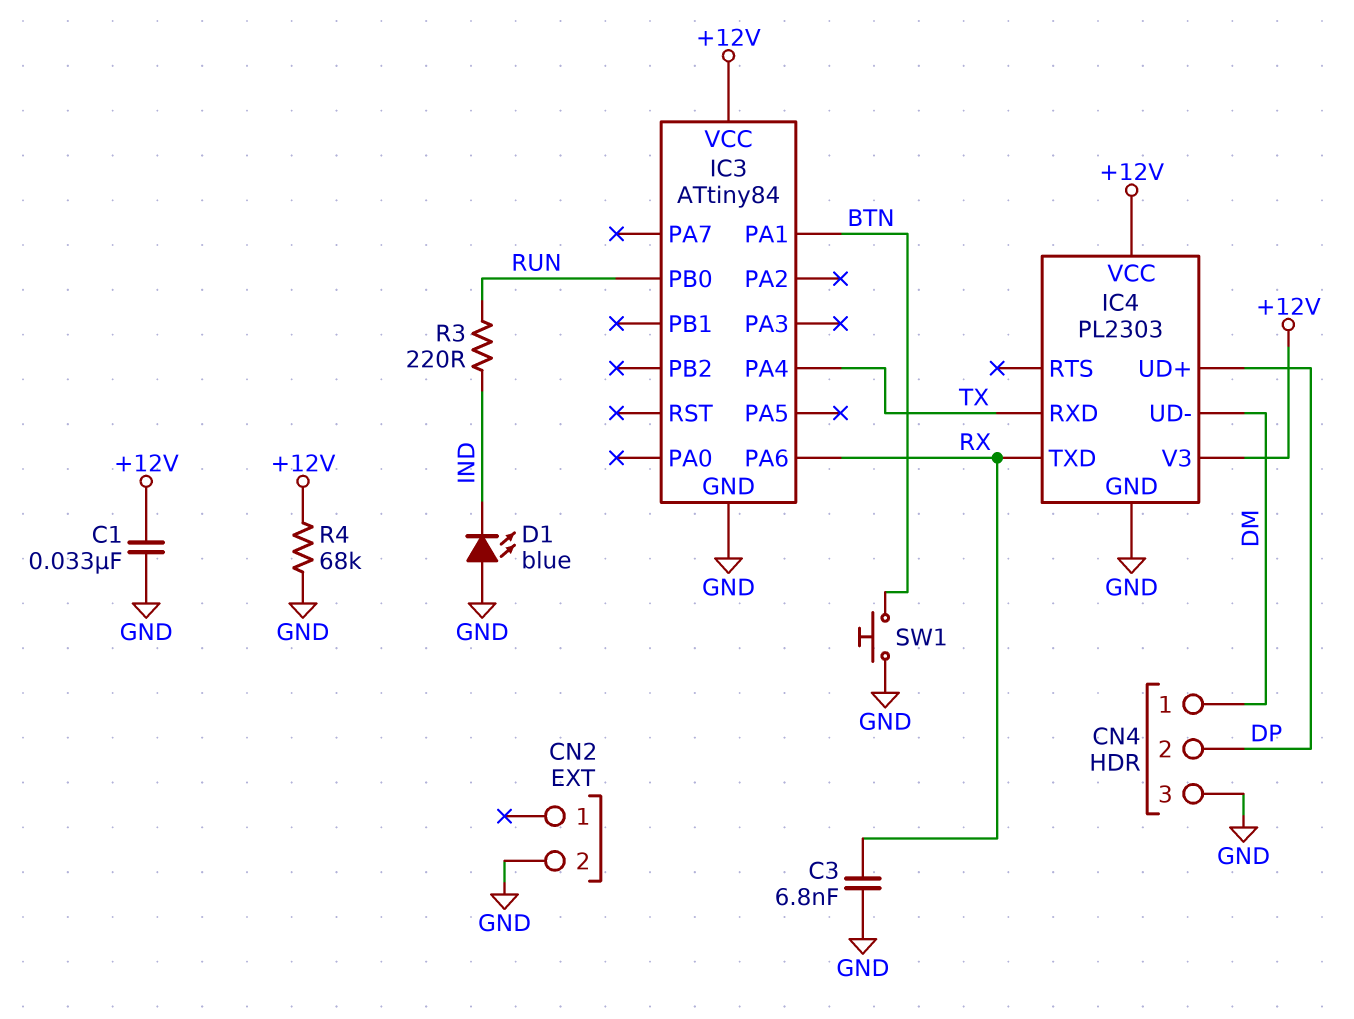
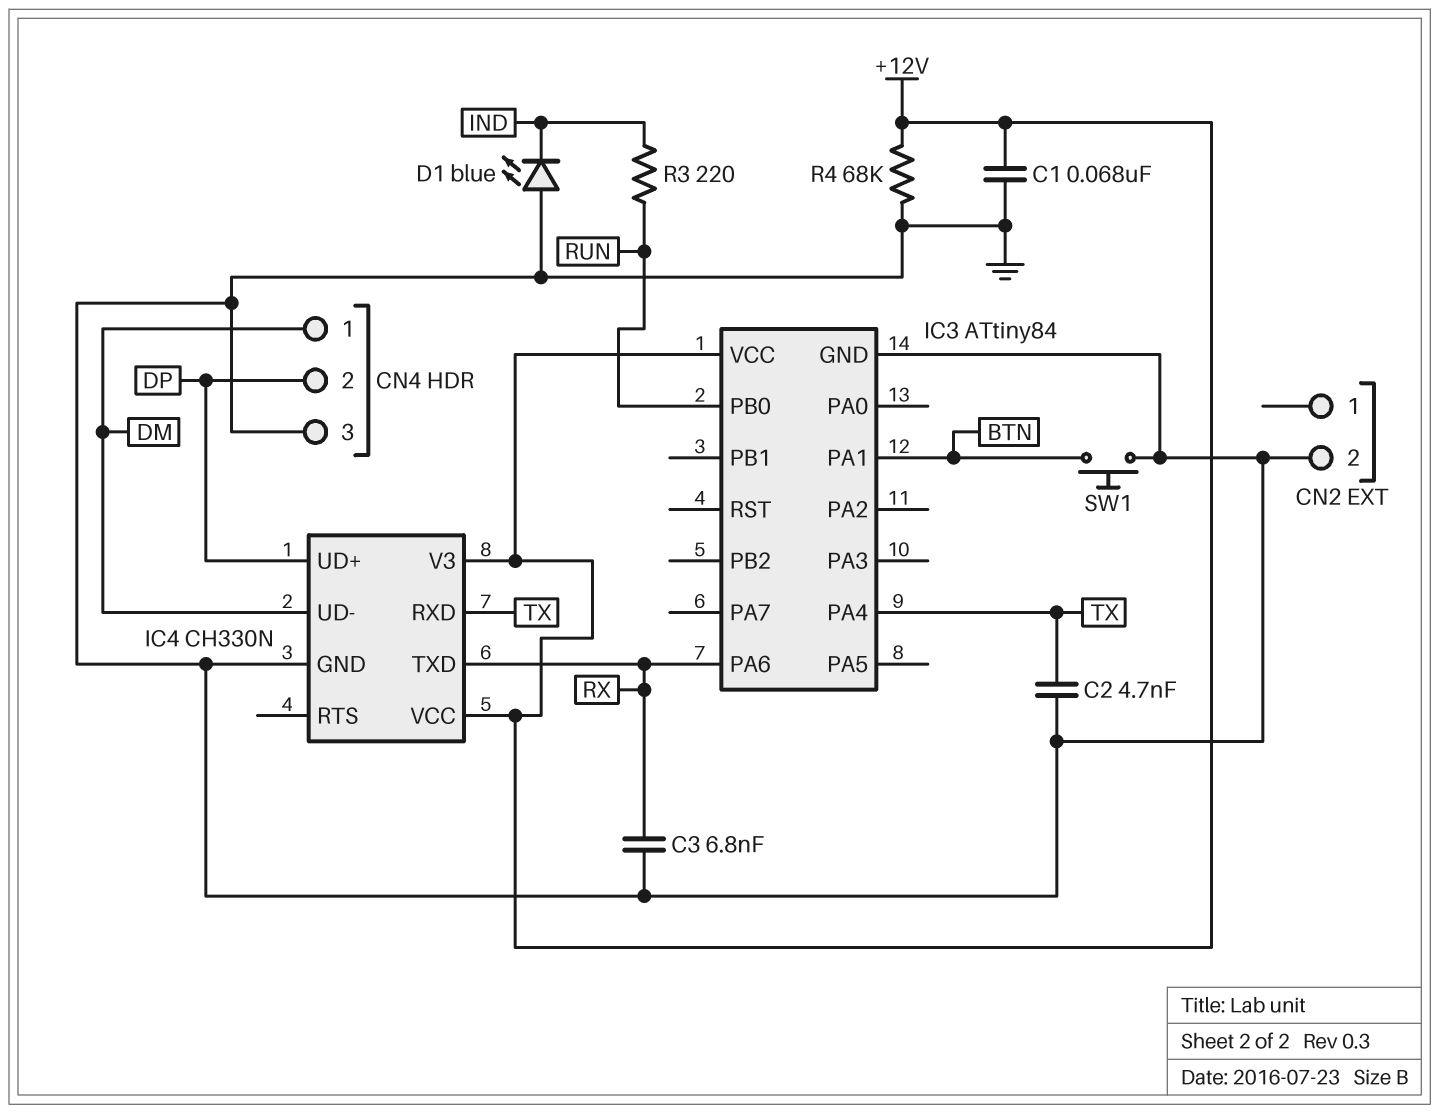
C1: 33nF (+12V, GND) -> 68nF (+12V, GND)
C2: none -> 4.7nF (GND, TX)
IC4: PL2303 -> CH330N

